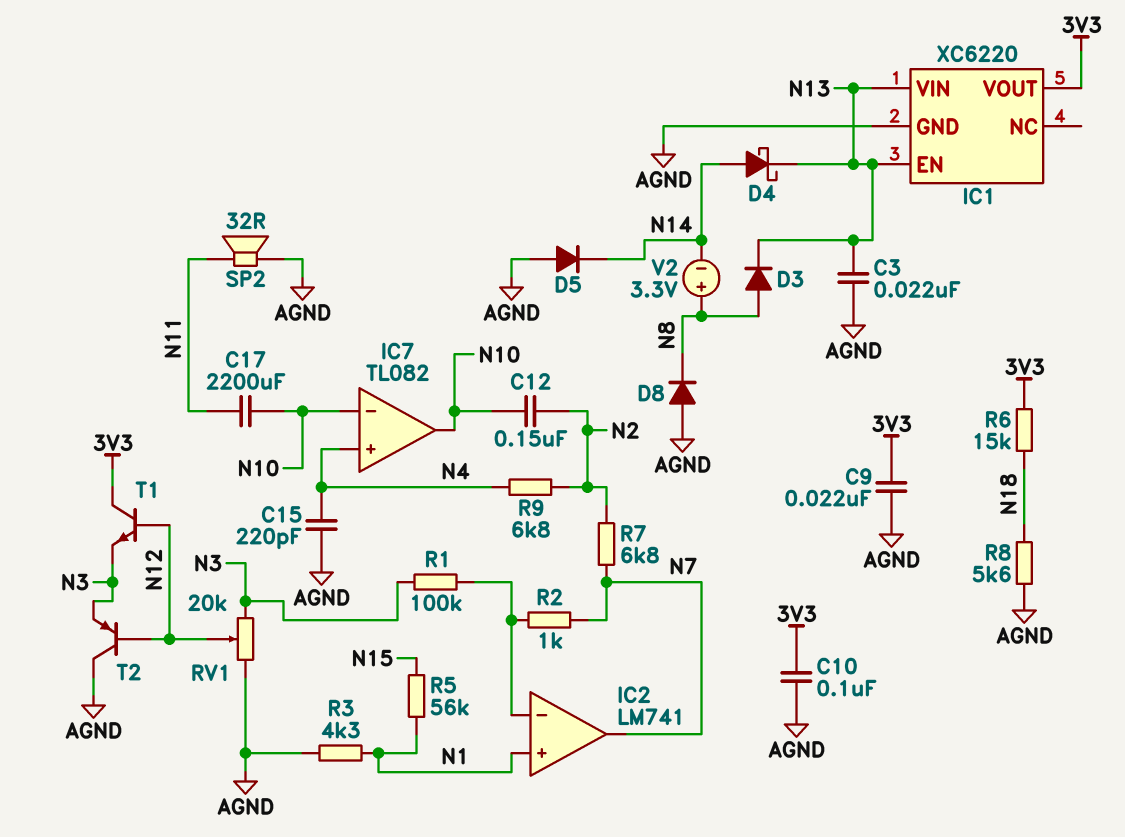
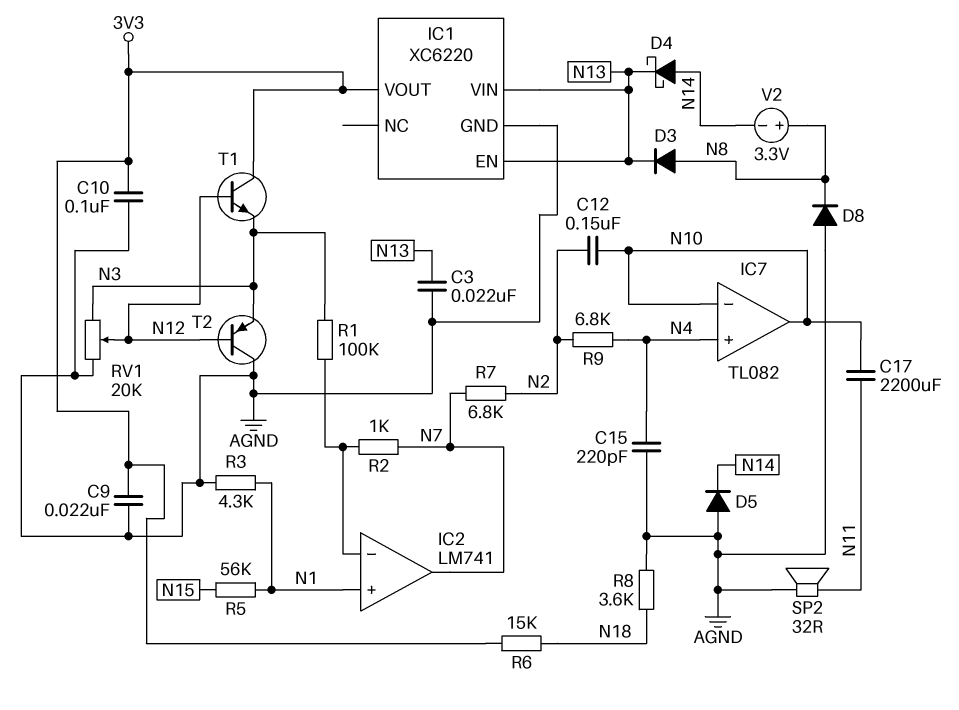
R8: 5.6k (AGND, N18) -> 3.6k (AGND, N18)

